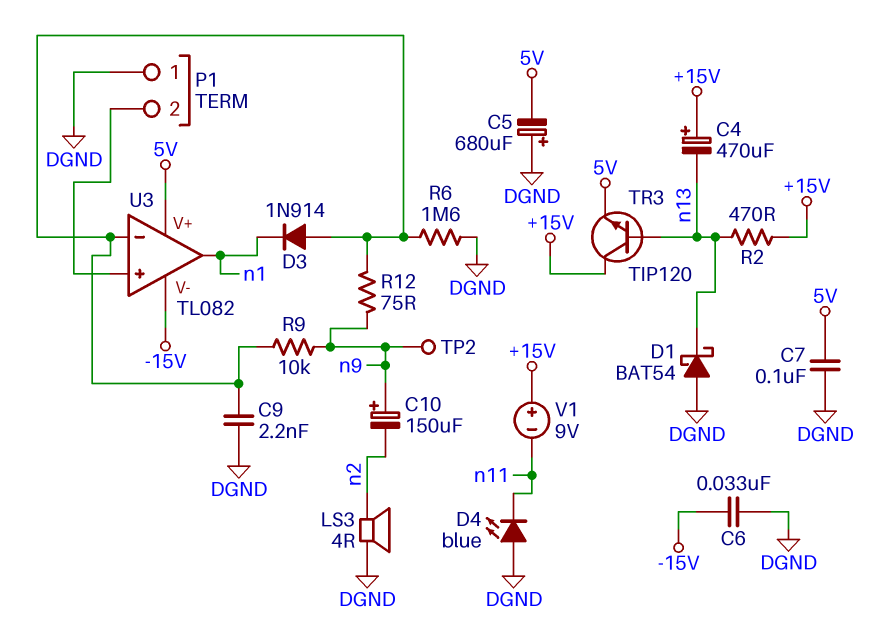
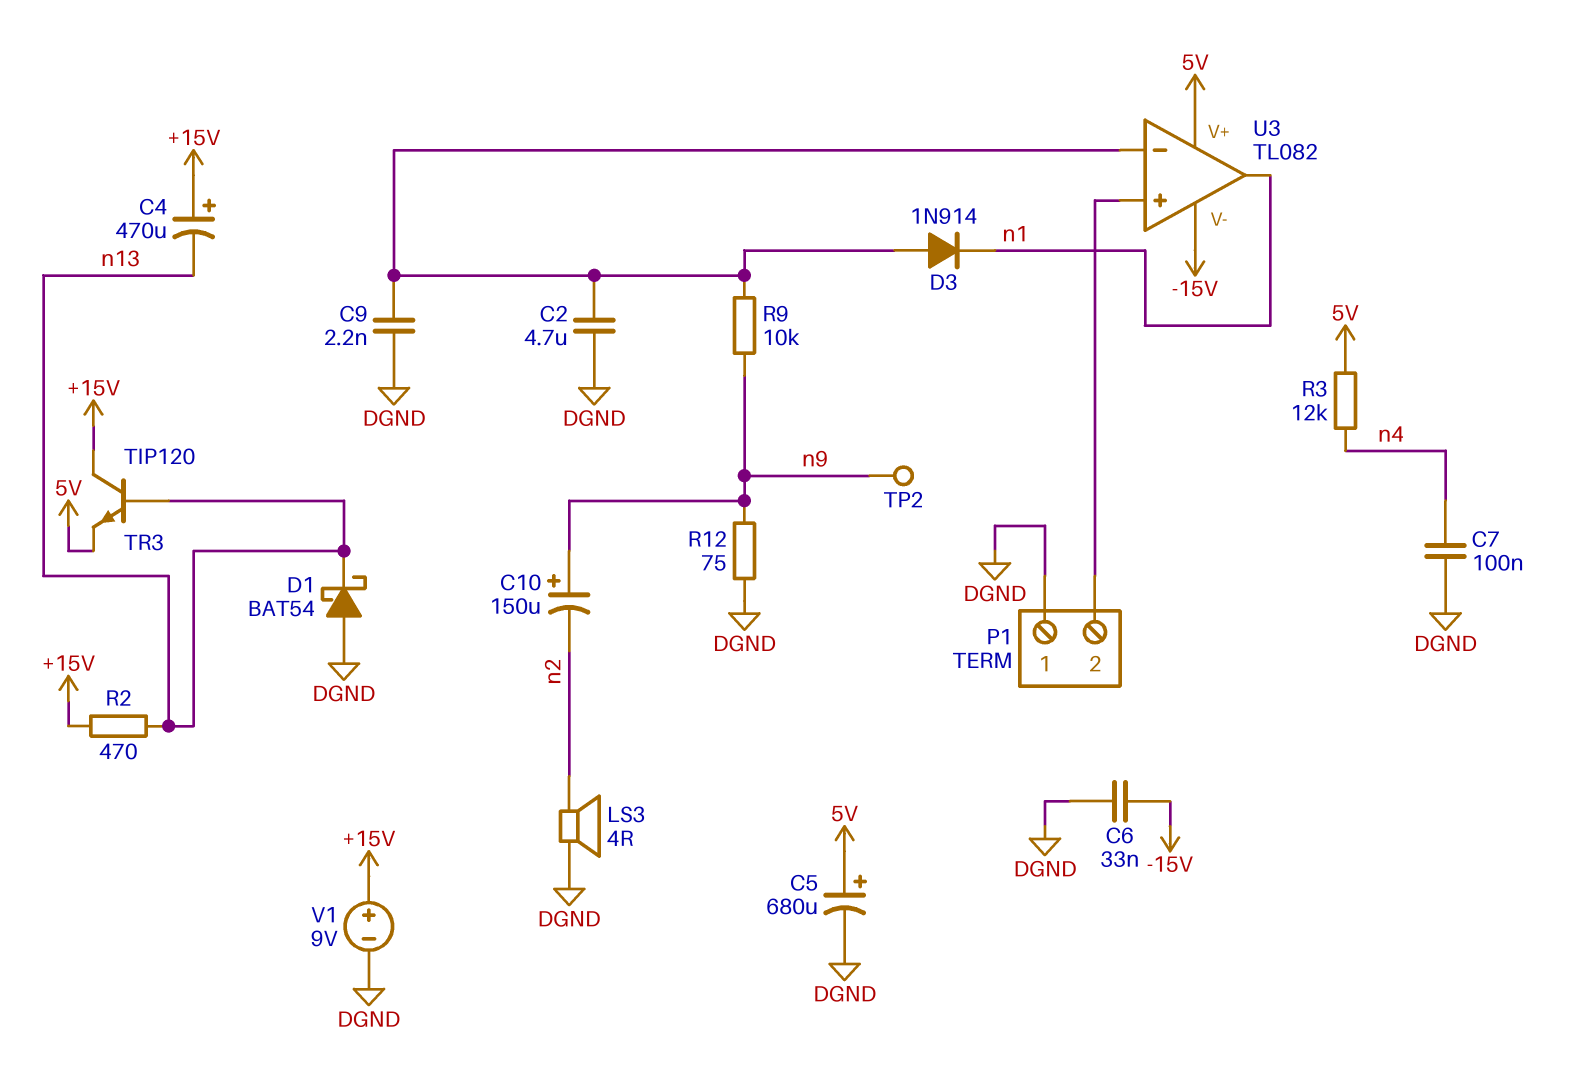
C2: none -> 4.7uF (DGND, U3/in-)
C5: 680uF (plus DGND, minus 5V) -> 680uF (plus 5V, minus DGND)
C7: 100nF (5V, DGND) -> 100nF (DGND, n4)
D4: LED blue (A DGND, K n11) -> none
R3: none -> 12k (5V, n4)
R6: 1.6M (DGND, U3/in-) -> none
R12: 75 (U3/in-, n9) -> 75 (DGND, n9)
V1: 9V (plus +15V, minus n11) -> 9V (plus +15V, minus DGND)

